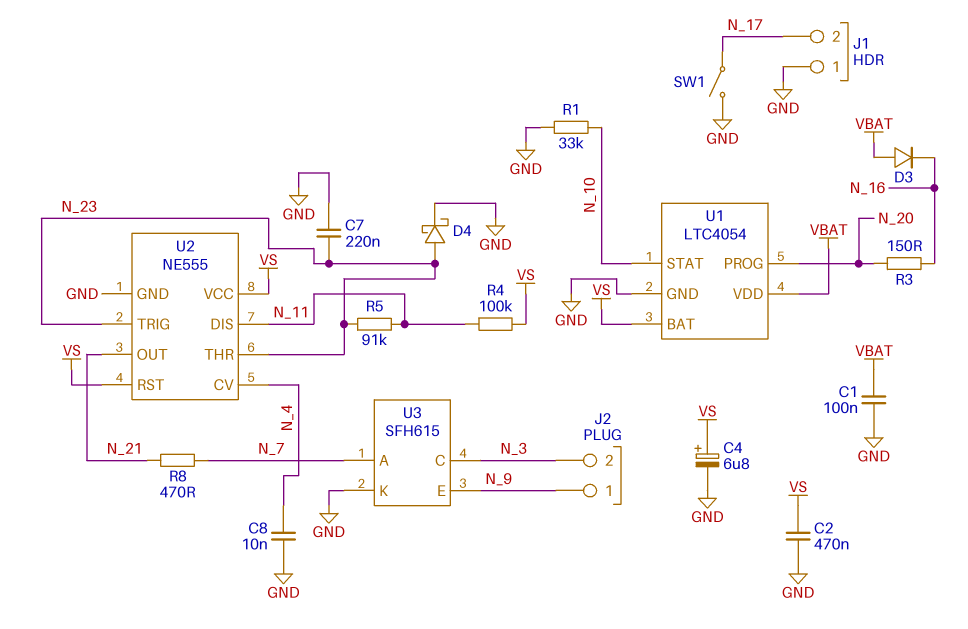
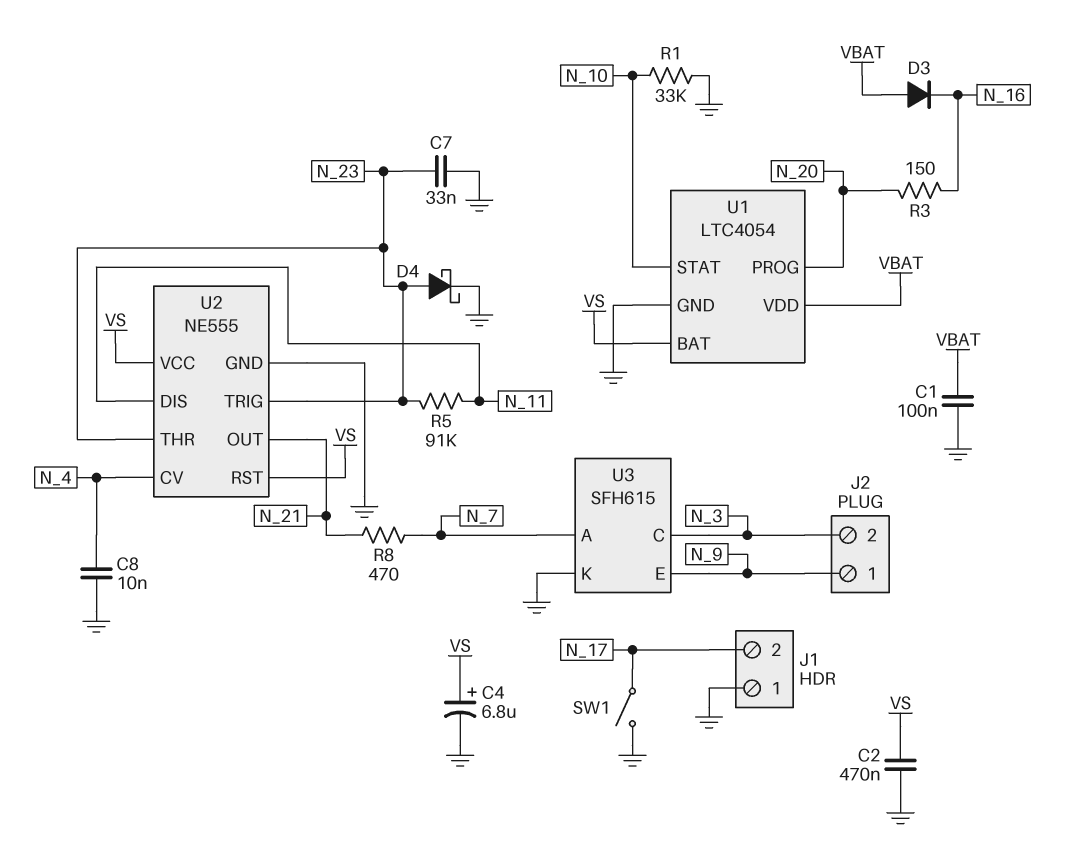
C7: 220nF (GND, N_23) -> 33nF (GND, N_23)
R4: 100k (N_11, VS) -> none

